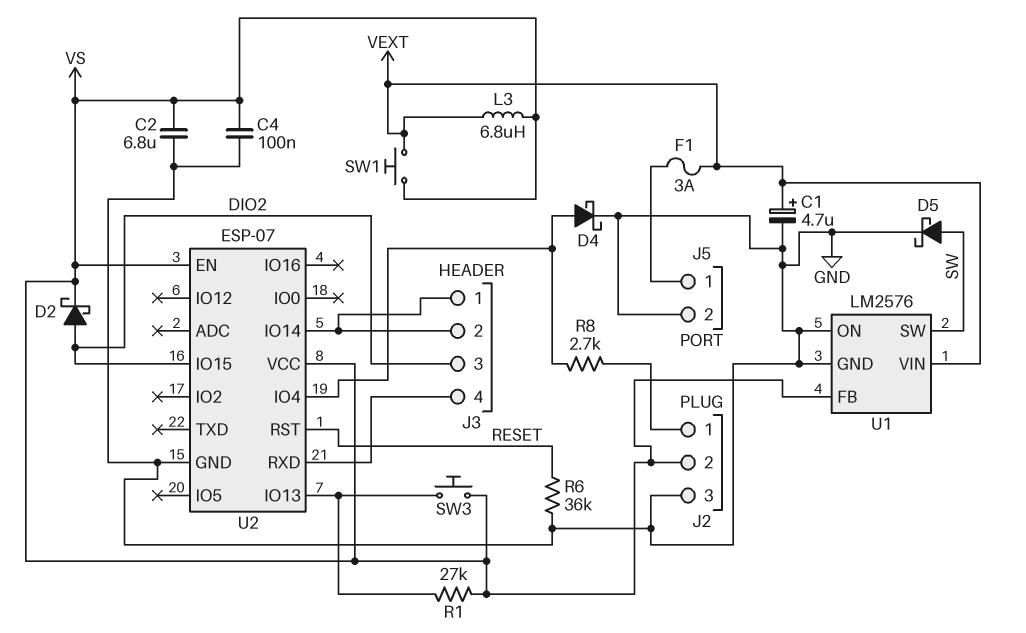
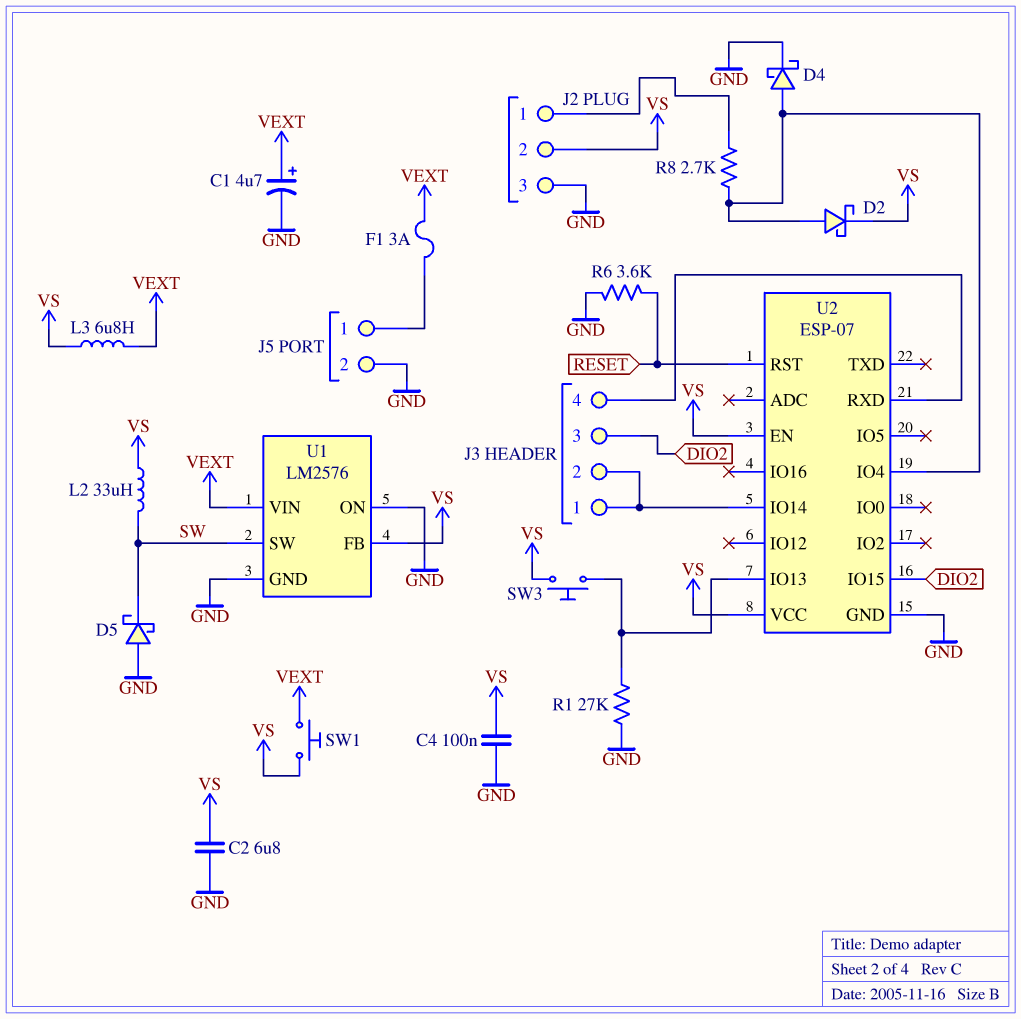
D2: schottky (A DIO2, K VS) -> schottky (A U2/IO4, K VS)
D5: schottky (A SW, K GND) -> schottky (A GND, K SW)
L2: none -> 33uH (SW, VS)
R1: 27k (U2/IO13, VS) -> 27k (GND, U2/IO13)
R6: 36k (GND, RESET) -> 3.6k (GND, RESET)

